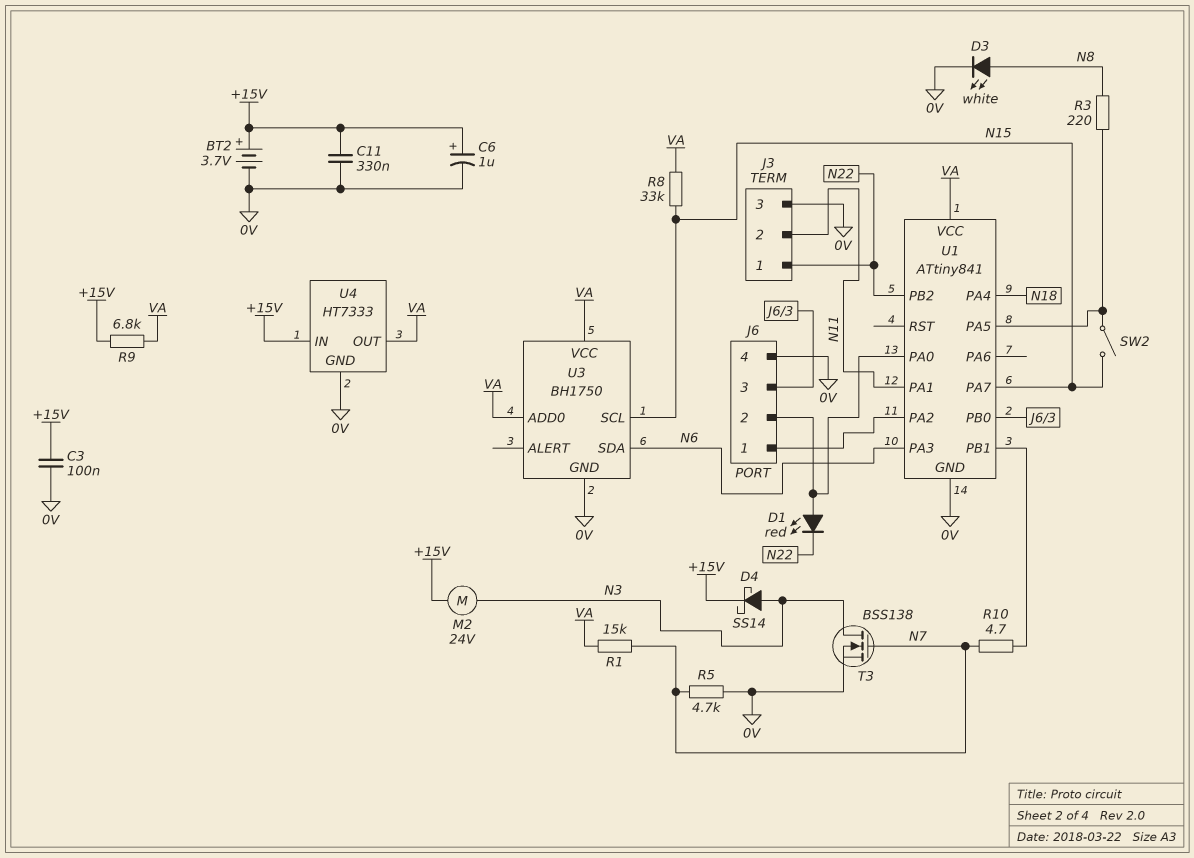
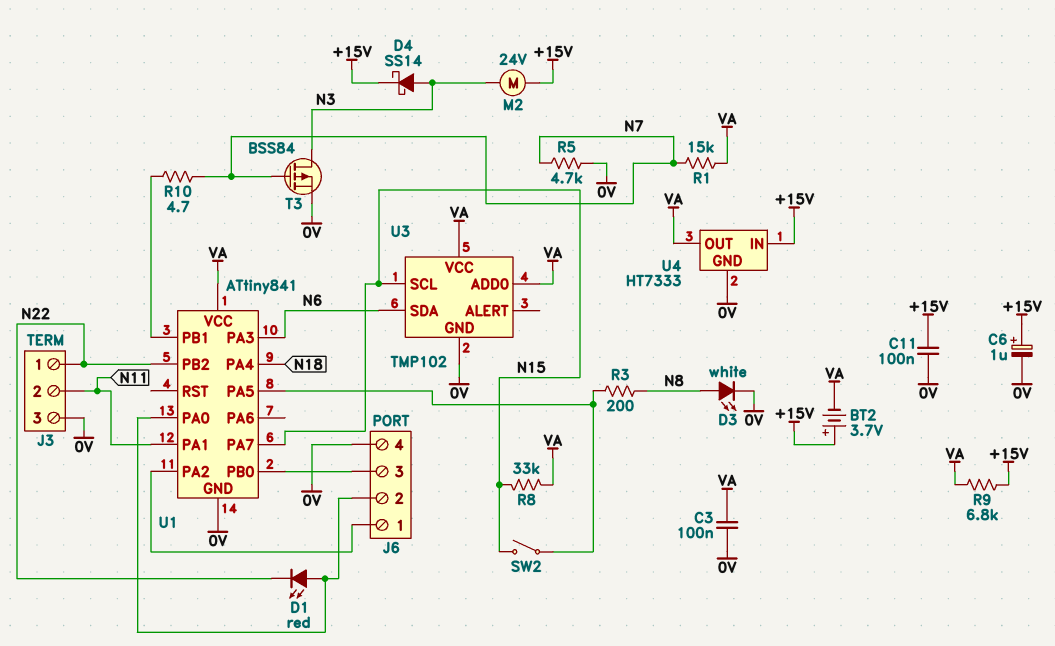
BT2: 3.7V (plus +15V, minus 0V) -> 3.7V (plus +15V, minus VA)
C3: 100nF (+15V, 0V) -> 100nF (0V, VA)
C11: 330nF (+15V, 0V) -> 100nF (+15V, 0V)
R3: 220 (N8, U1/PA5) -> 200 (N8, U1/PA5)
T3: NMOS BSS138 (G N7, D N3, S 0V) -> PMOS BSS84 (G N7, D N3, S 0V)
U3: BH1750 -> TMP102

